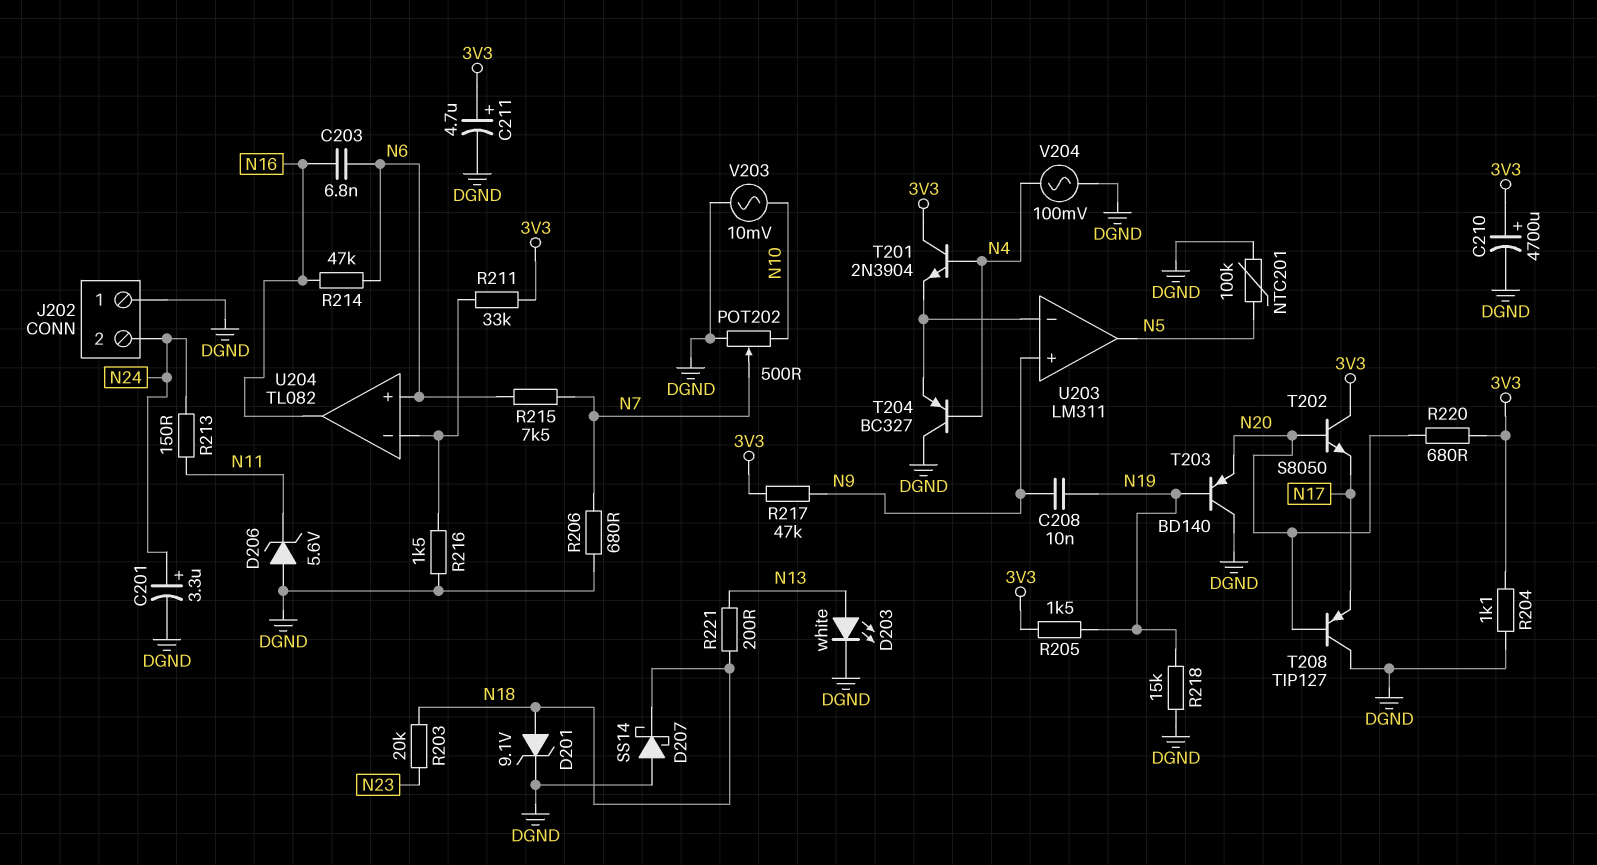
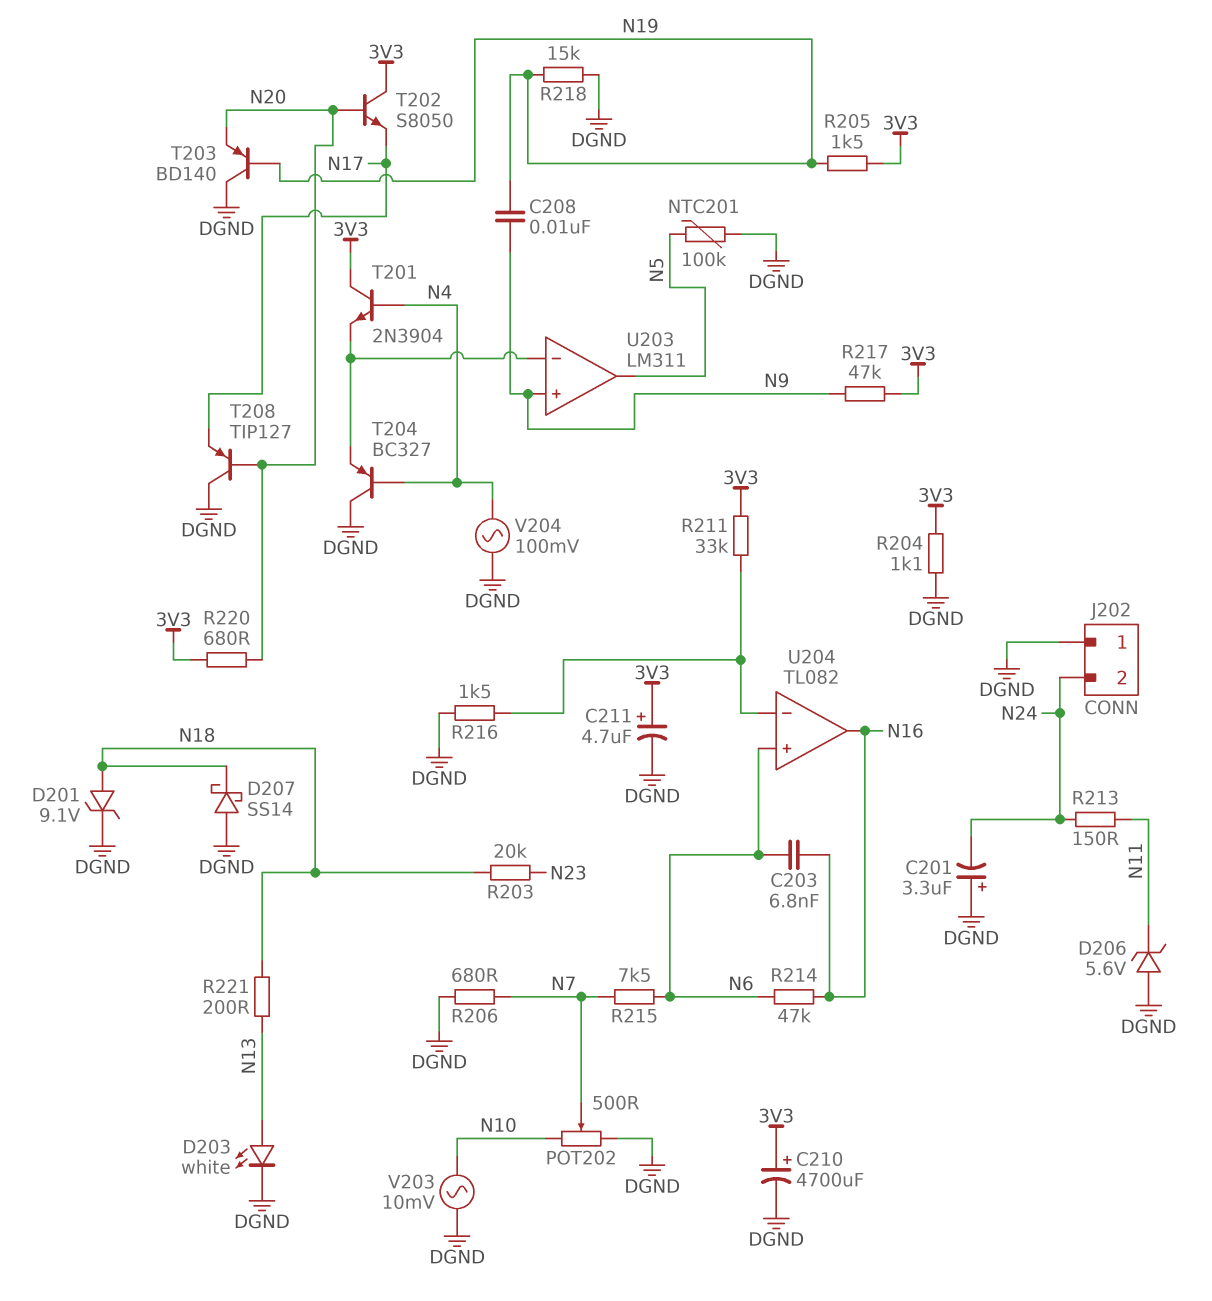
C201: 3.3uF (plus N24, minus DGND) -> 3.3uF (plus DGND, minus N24)

